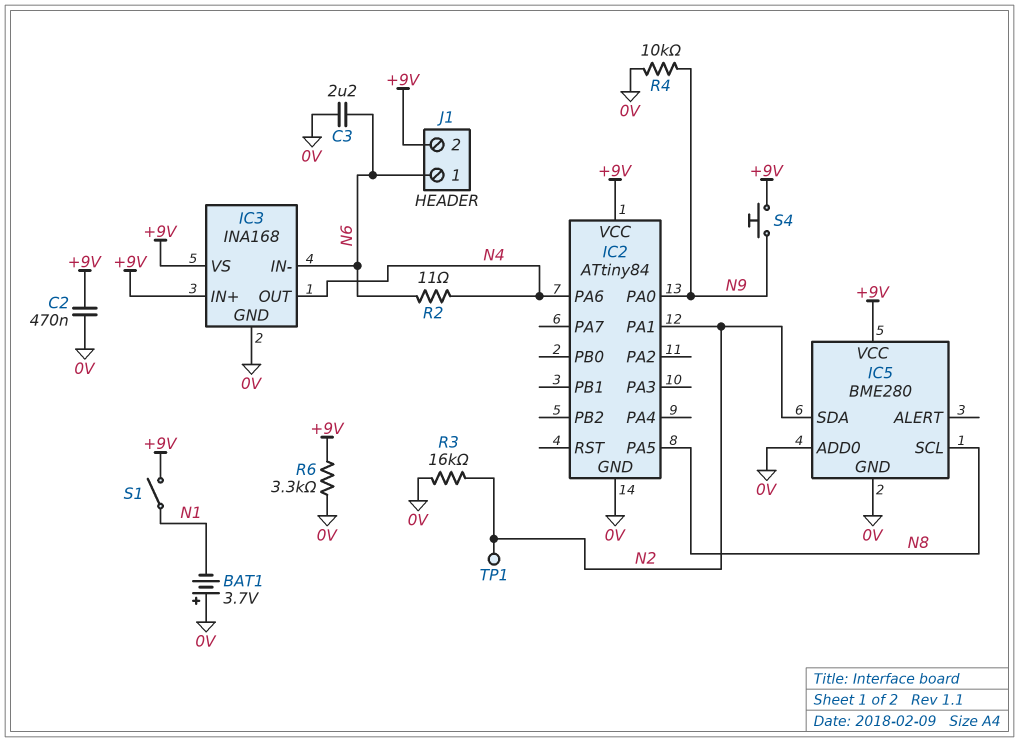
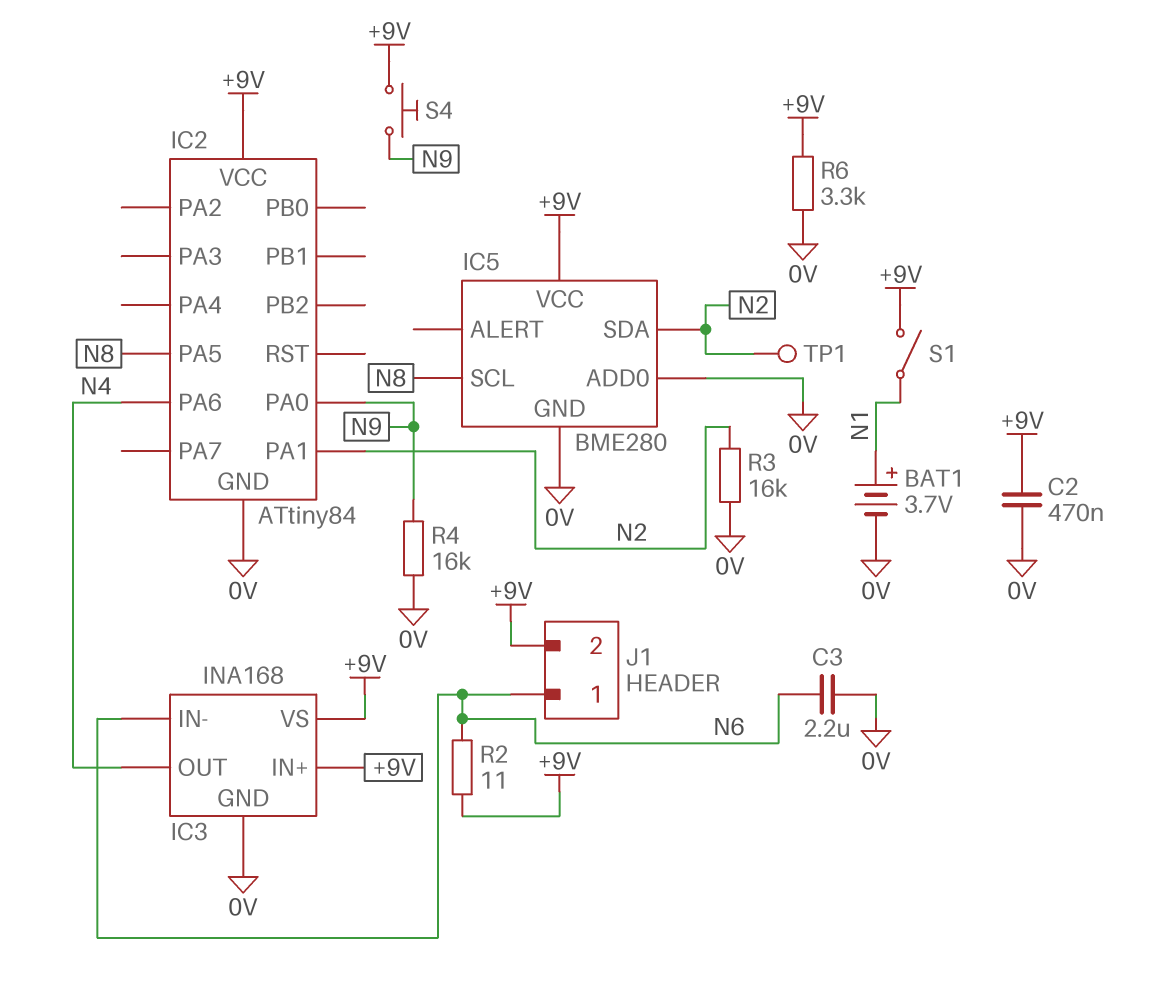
BAT1: 3.7V (plus 0V, minus N1) -> 3.7V (plus N1, minus 0V)
R2: 11 (N4, N6) -> 11 (+9V, N6)
R4: 10k (0V, N9) -> 16k (0V, N9)

